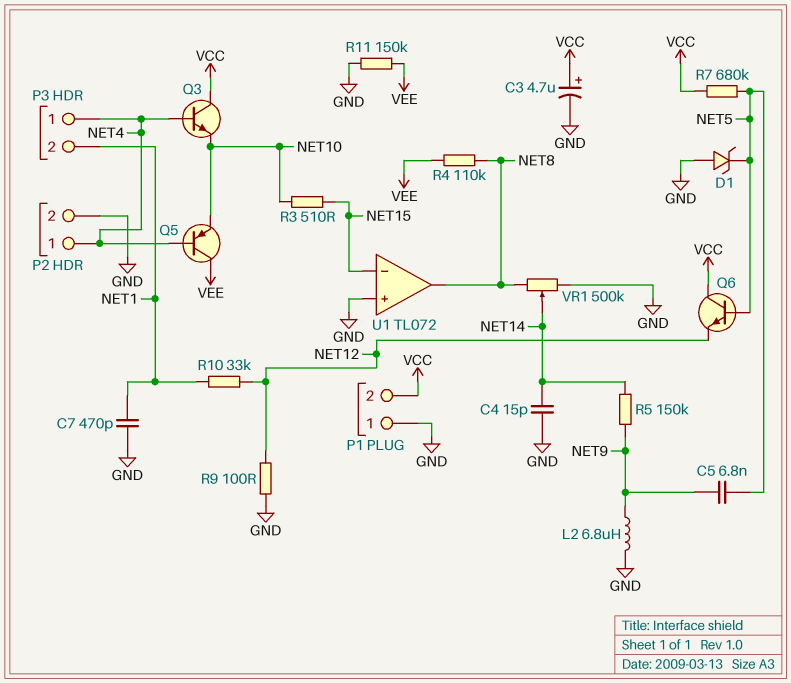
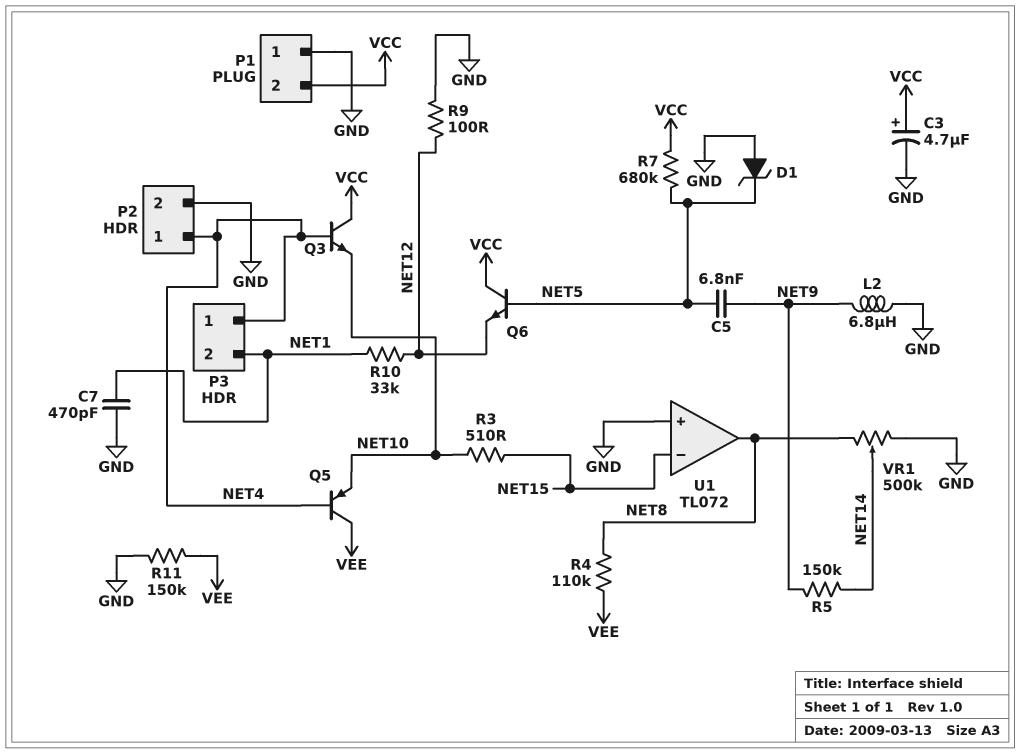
C4: 15pF (GND, NET14) -> none

